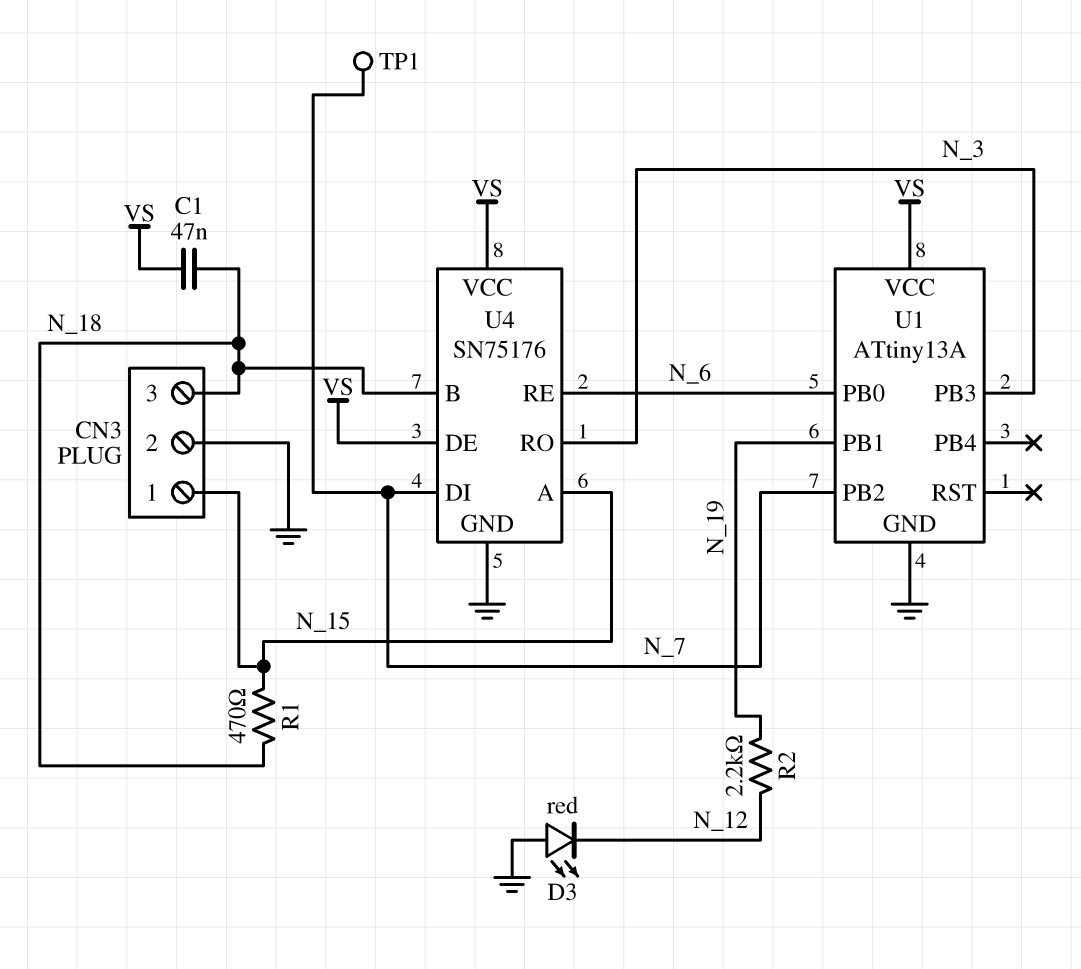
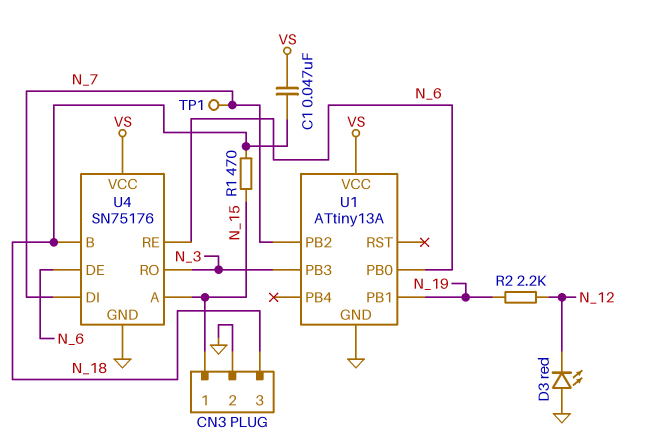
U4 pin DE: VS -> N_6

